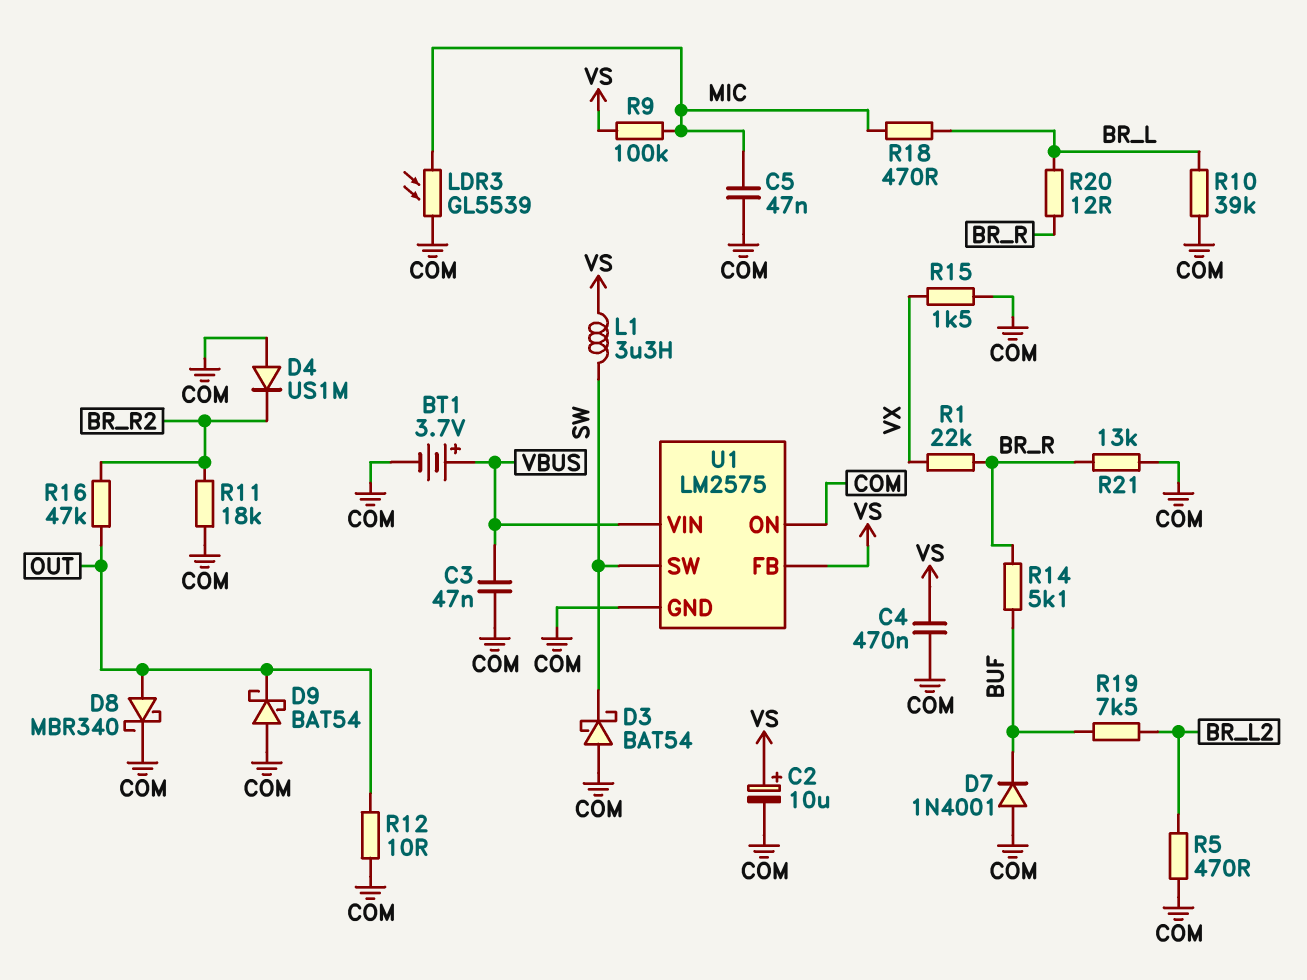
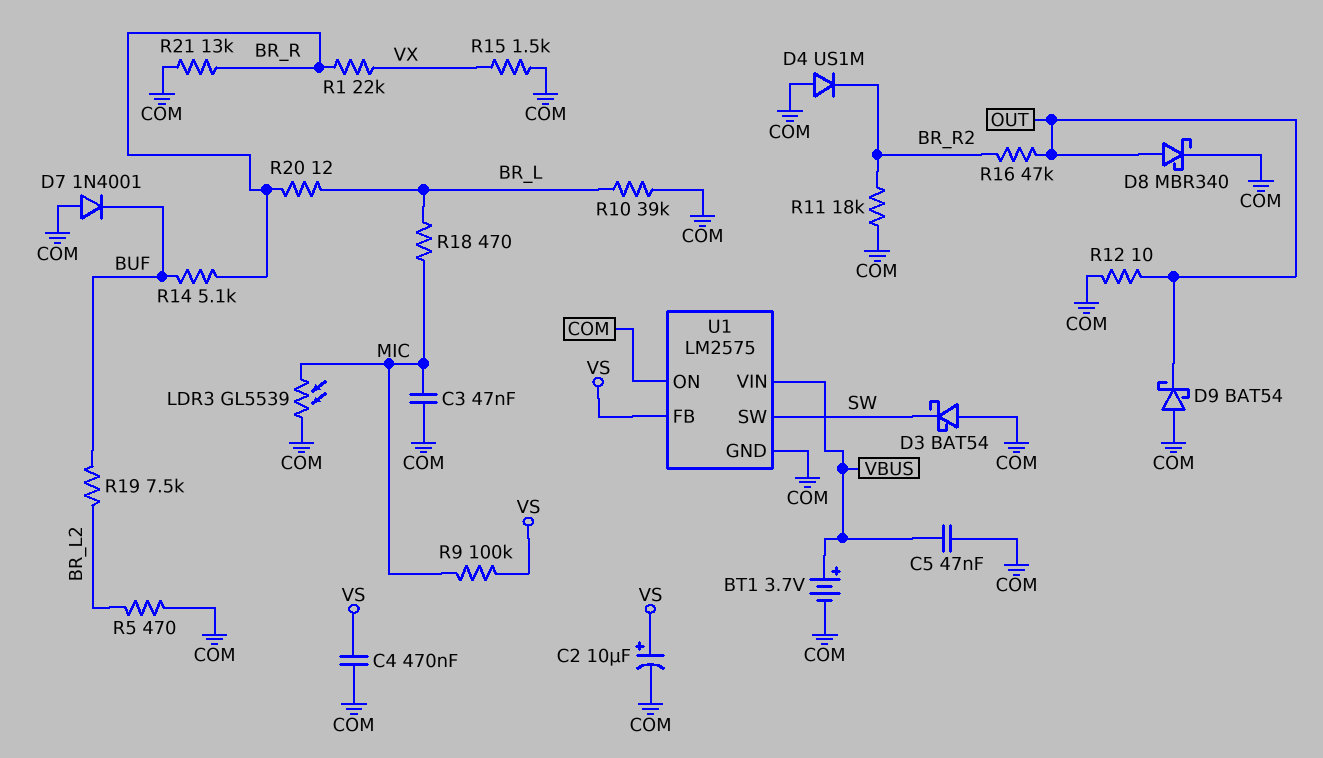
C3: 47nF (COM, VBUS) -> 47nF (COM, MIC)
C5: 47nF (COM, MIC) -> 47nF (COM, VBUS)
L1: 3.3uH (SW, VS) -> none

